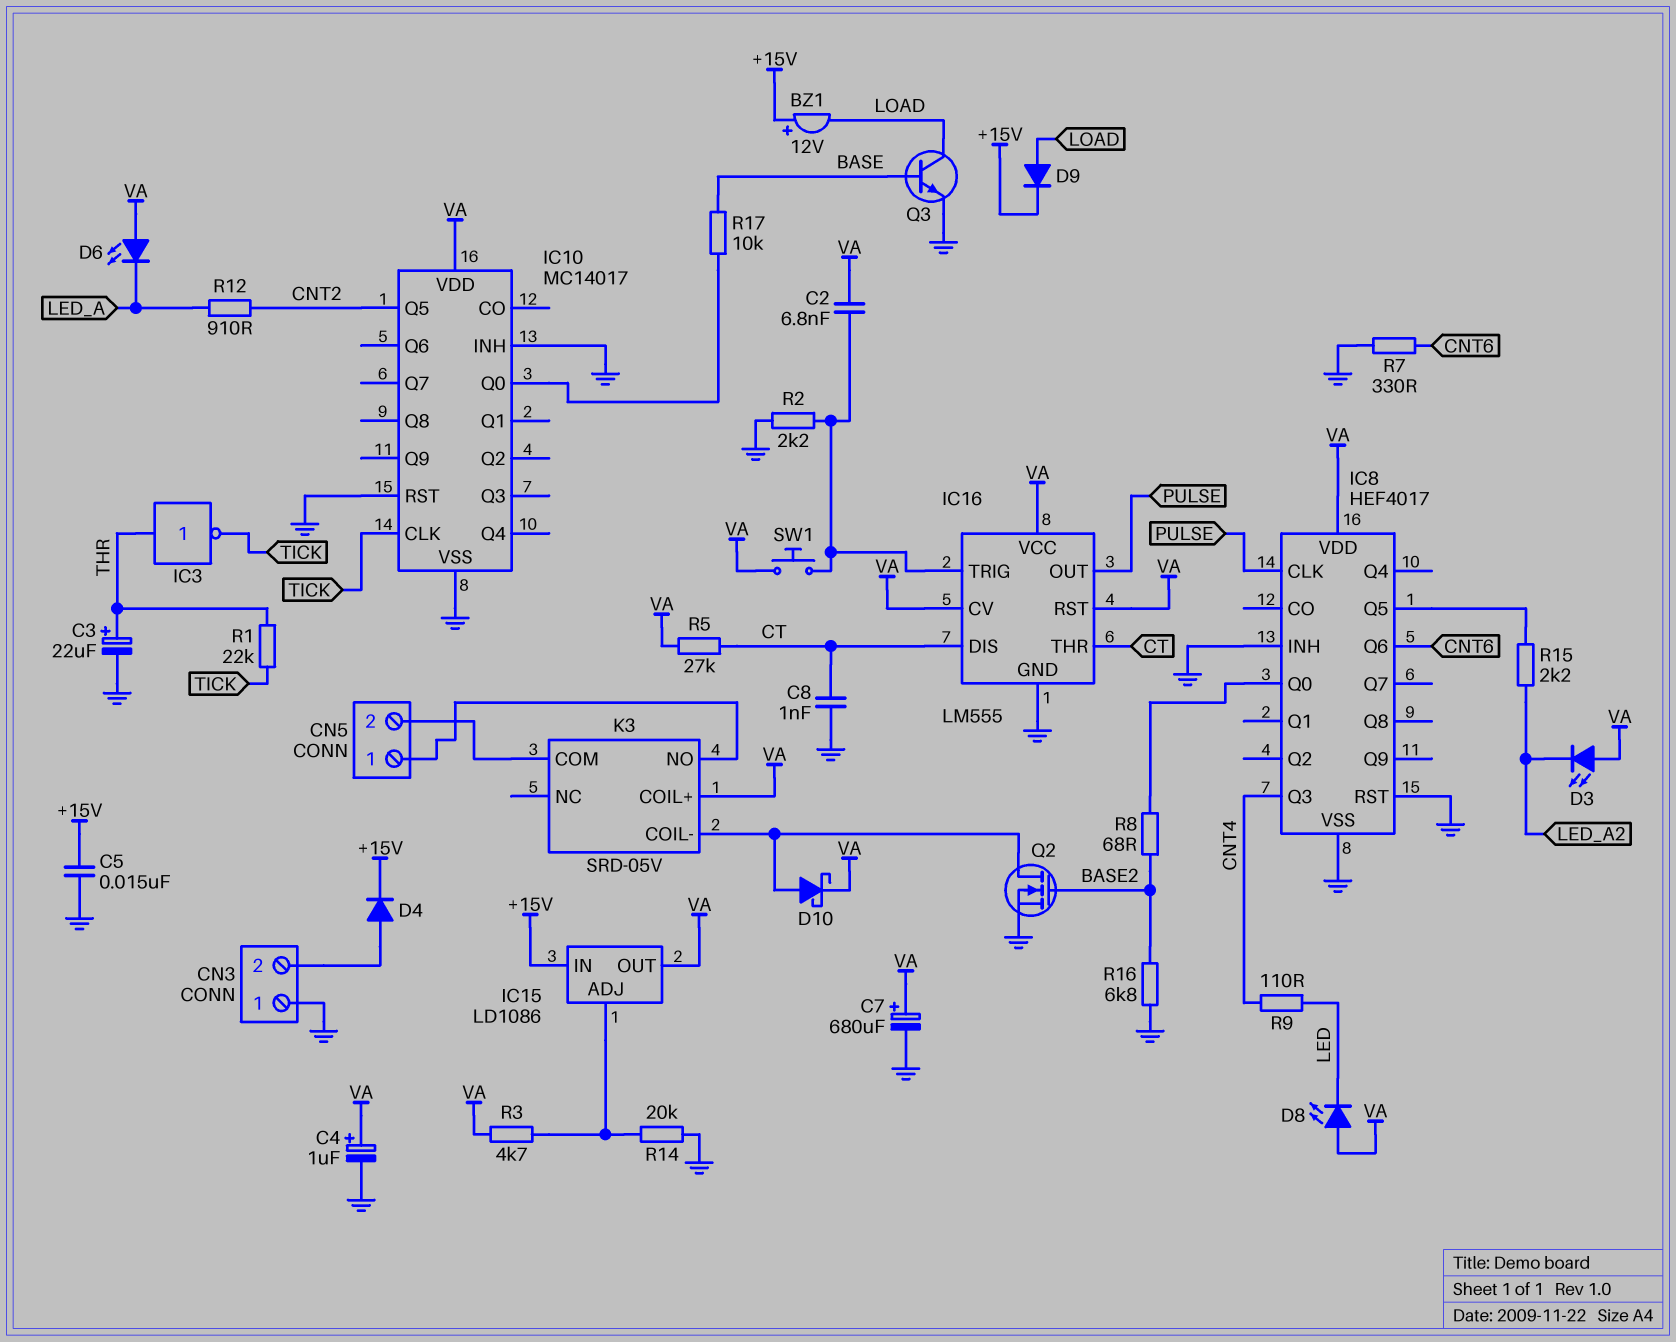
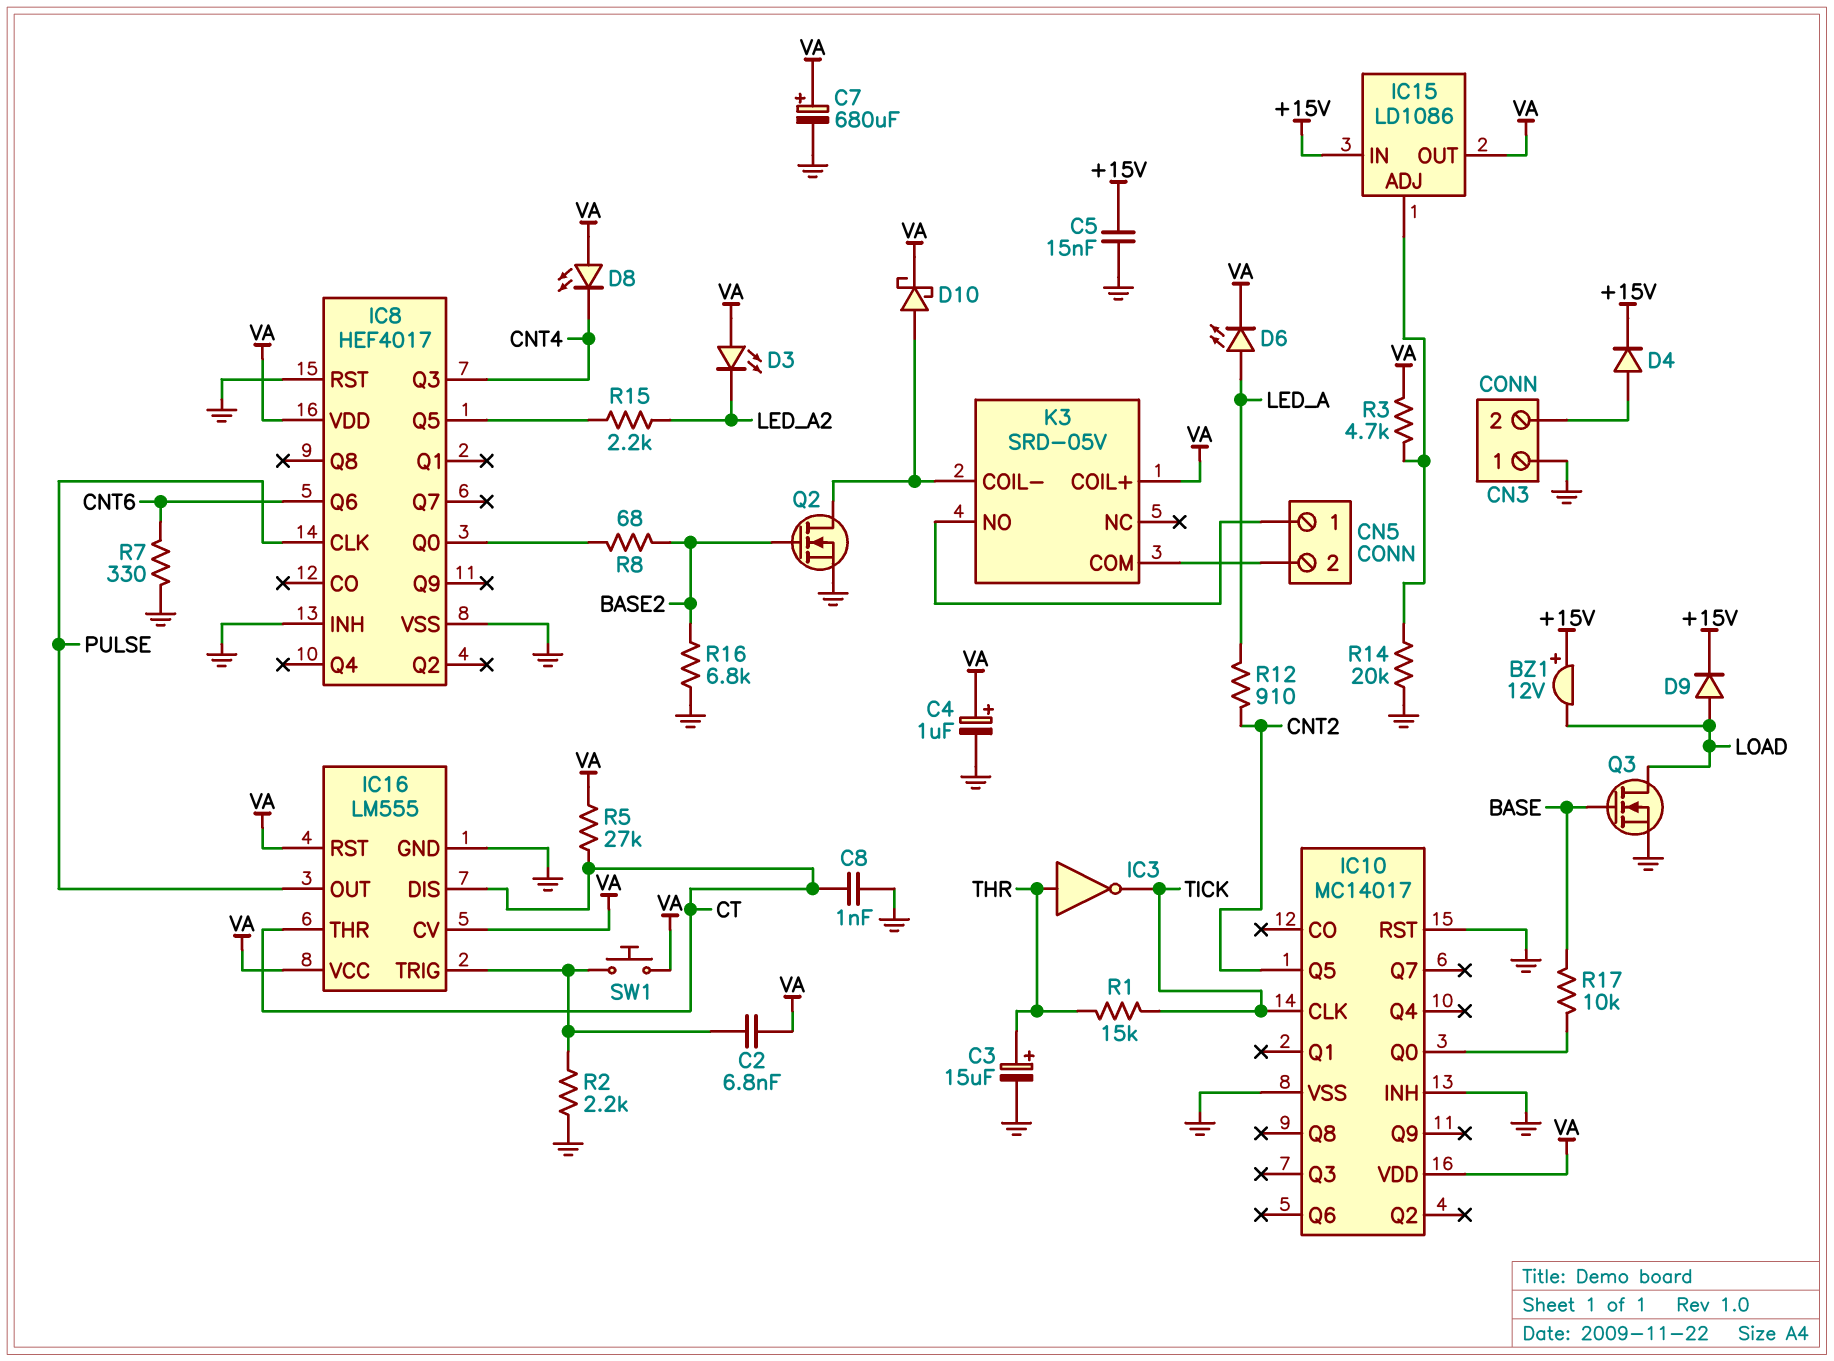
C3: 22uF (plus THR, minus GND) -> 15uF (plus THR, minus GND)
D6: LED (A VA, K LED_A) -> LED (A LED_A, K VA)
D8: LED (A VA, K LED) -> LED (A VA, K CNT4)
Q3: NPN (B BASE, C LOAD, E GND) -> NMOS (G BASE, D LOAD, S GND)
R1: 22k (THR, TICK) -> 15k (THR, TICK)
R9: 110 (CNT4, LED) -> none

